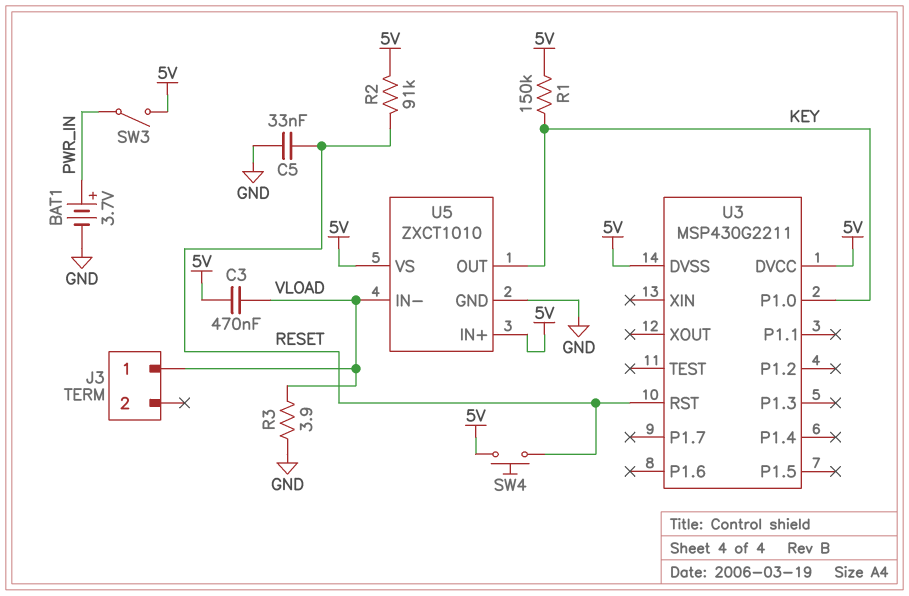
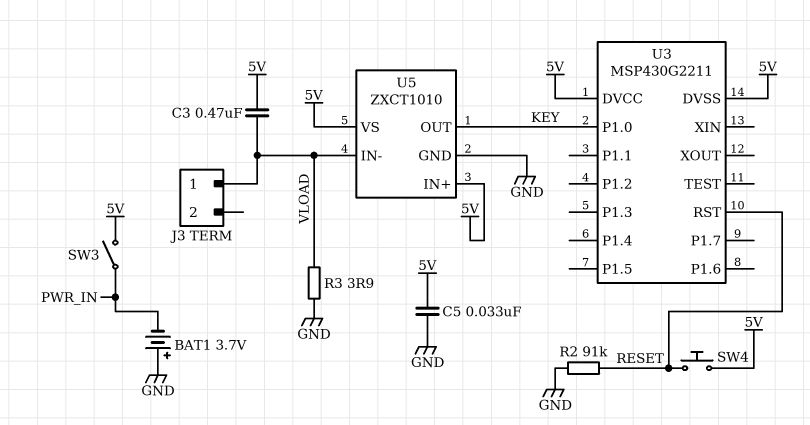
BAT1: 3.7V (plus PWR_IN, minus GND) -> 3.7V (plus GND, minus PWR_IN)
C5: 33nF (GND, RESET) -> 33nF (5V, GND)
R1: 150k (5V, KEY) -> none
R2: 91k (5V, RESET) -> 91k (GND, RESET)

